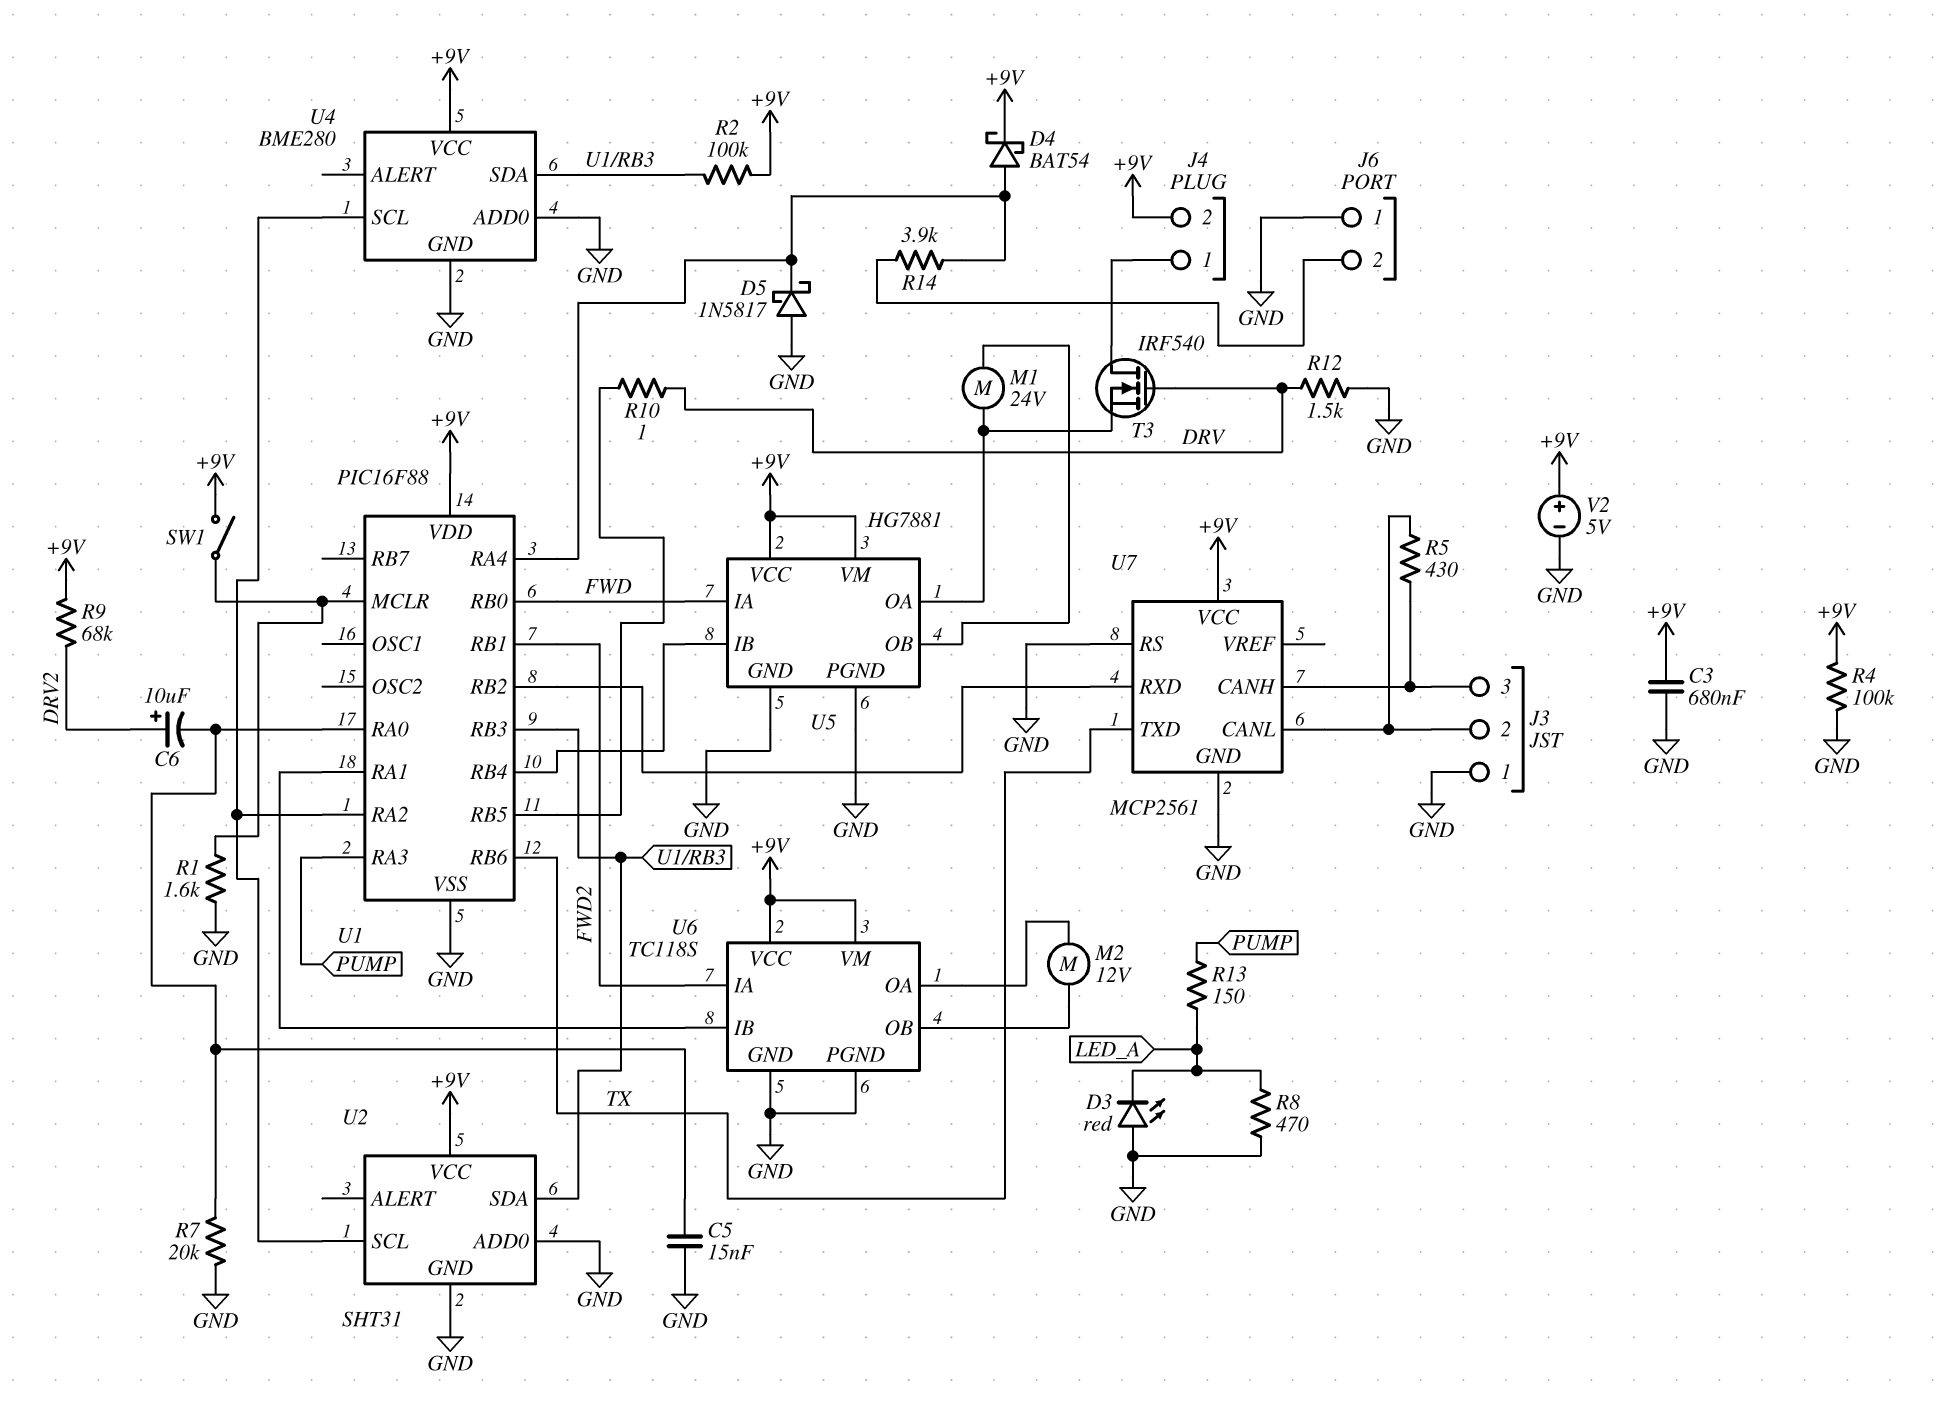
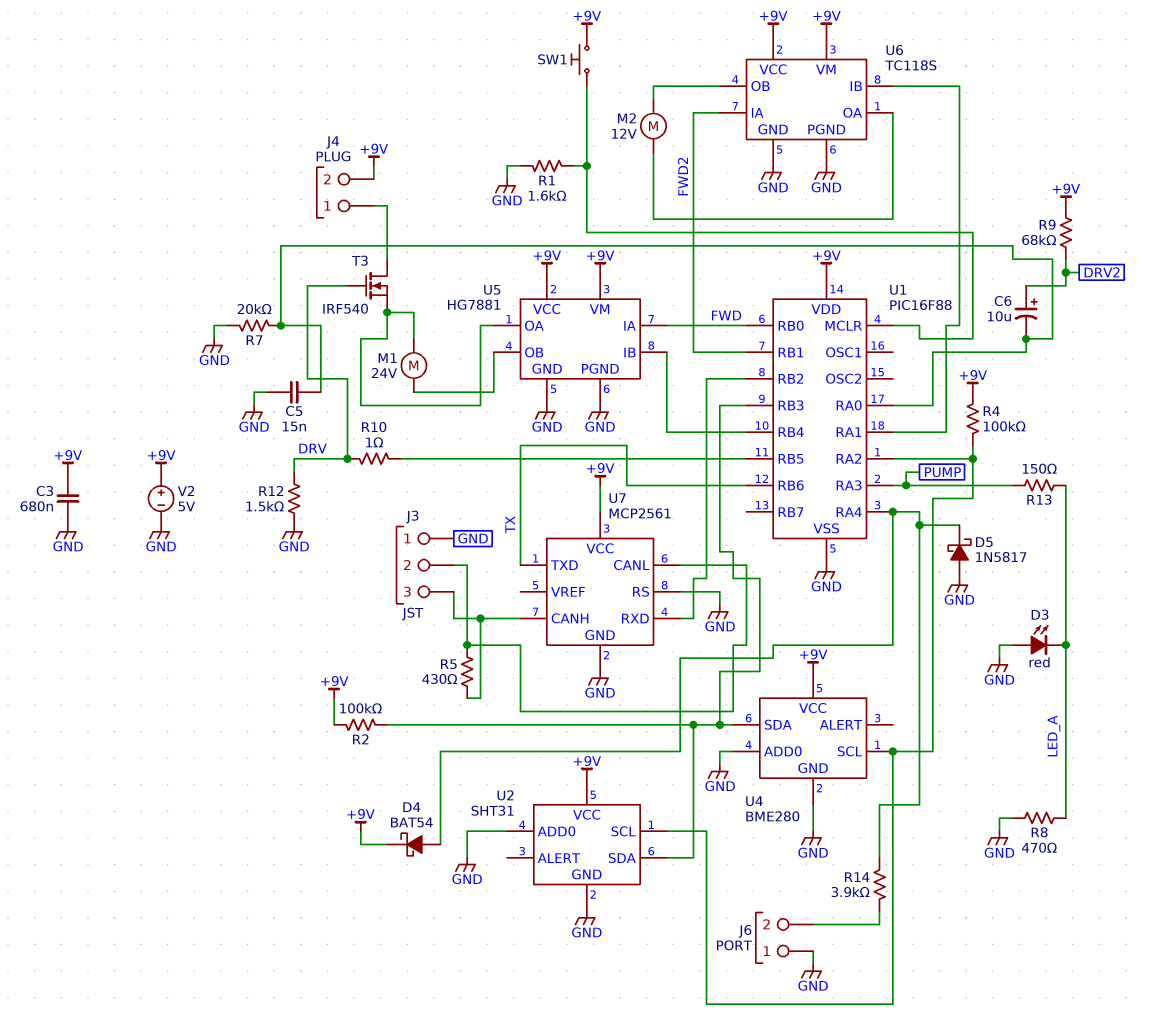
R4: 100k (+9V, GND) -> 100k (+9V, U1/RA2)
SW1: switch (+9V, U1/MCLR) -> button (+9V, U1/MCLR)

